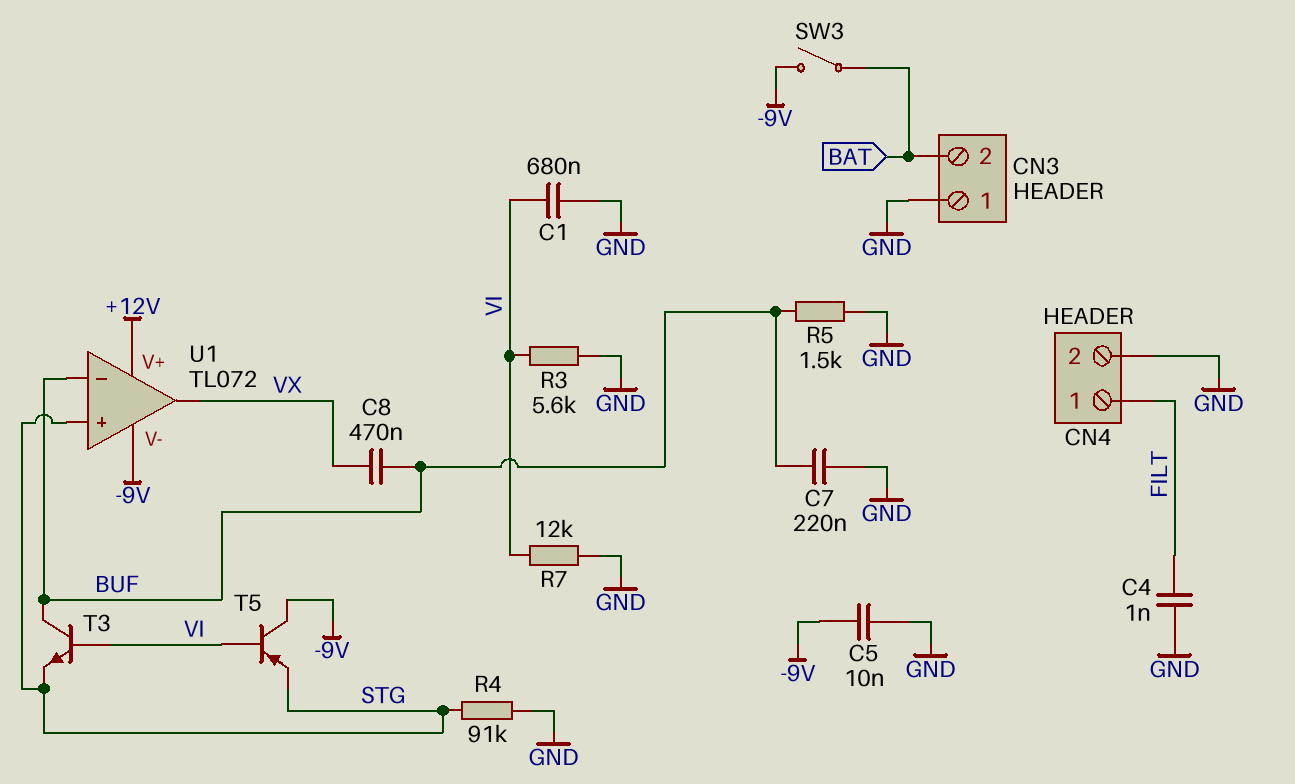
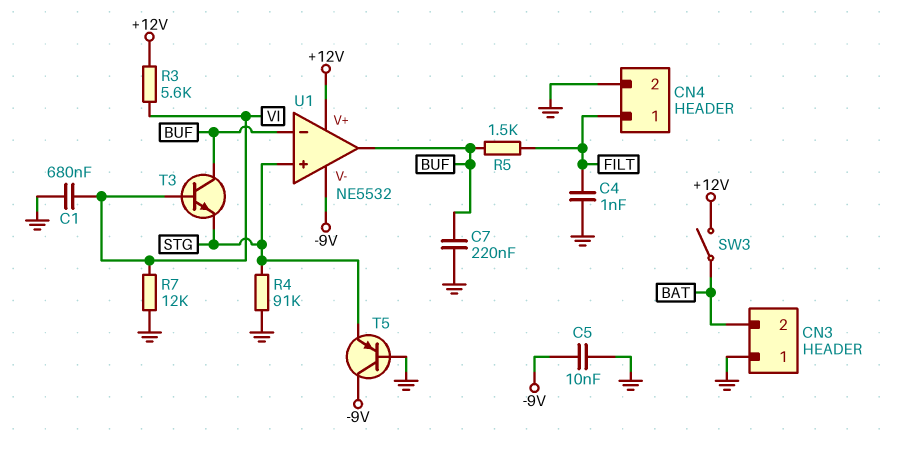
C8: 470nF (BUF, VX) -> none
R3: 5.6k (GND, VI) -> 5.6k (+12V, VI)
R5: 1.5k (BUF, GND) -> 1.5k (BUF, FILT)
SW3: switch (-9V, BAT) -> switch (+12V, BAT)
T5: PNP (B VI, C -9V, E STG) -> PNP (B GND, C -9V, E STG)
U1: TL072 -> NE5532
U1 pin out: VX -> BUF

